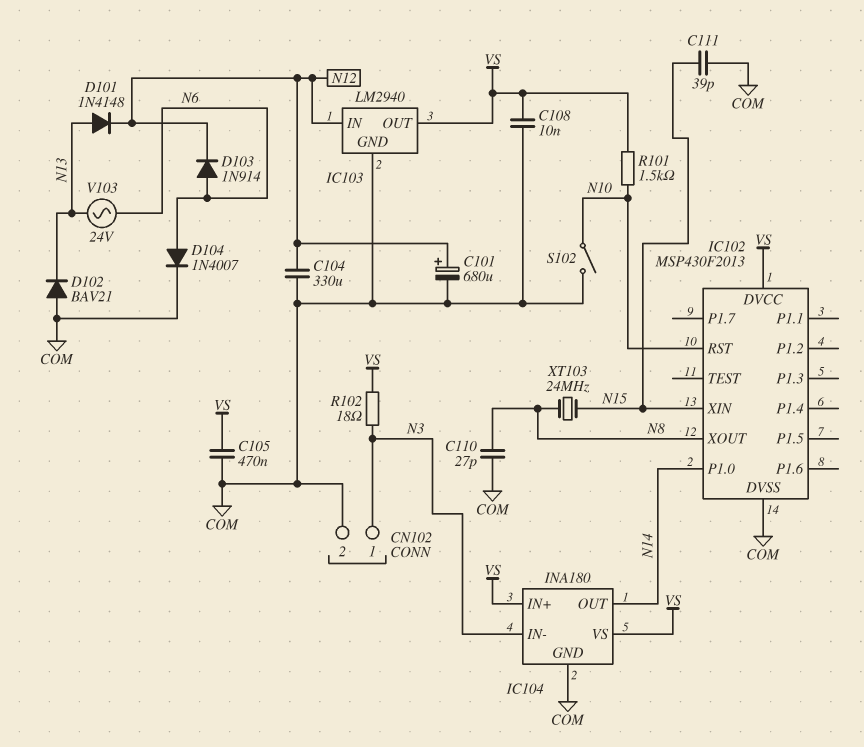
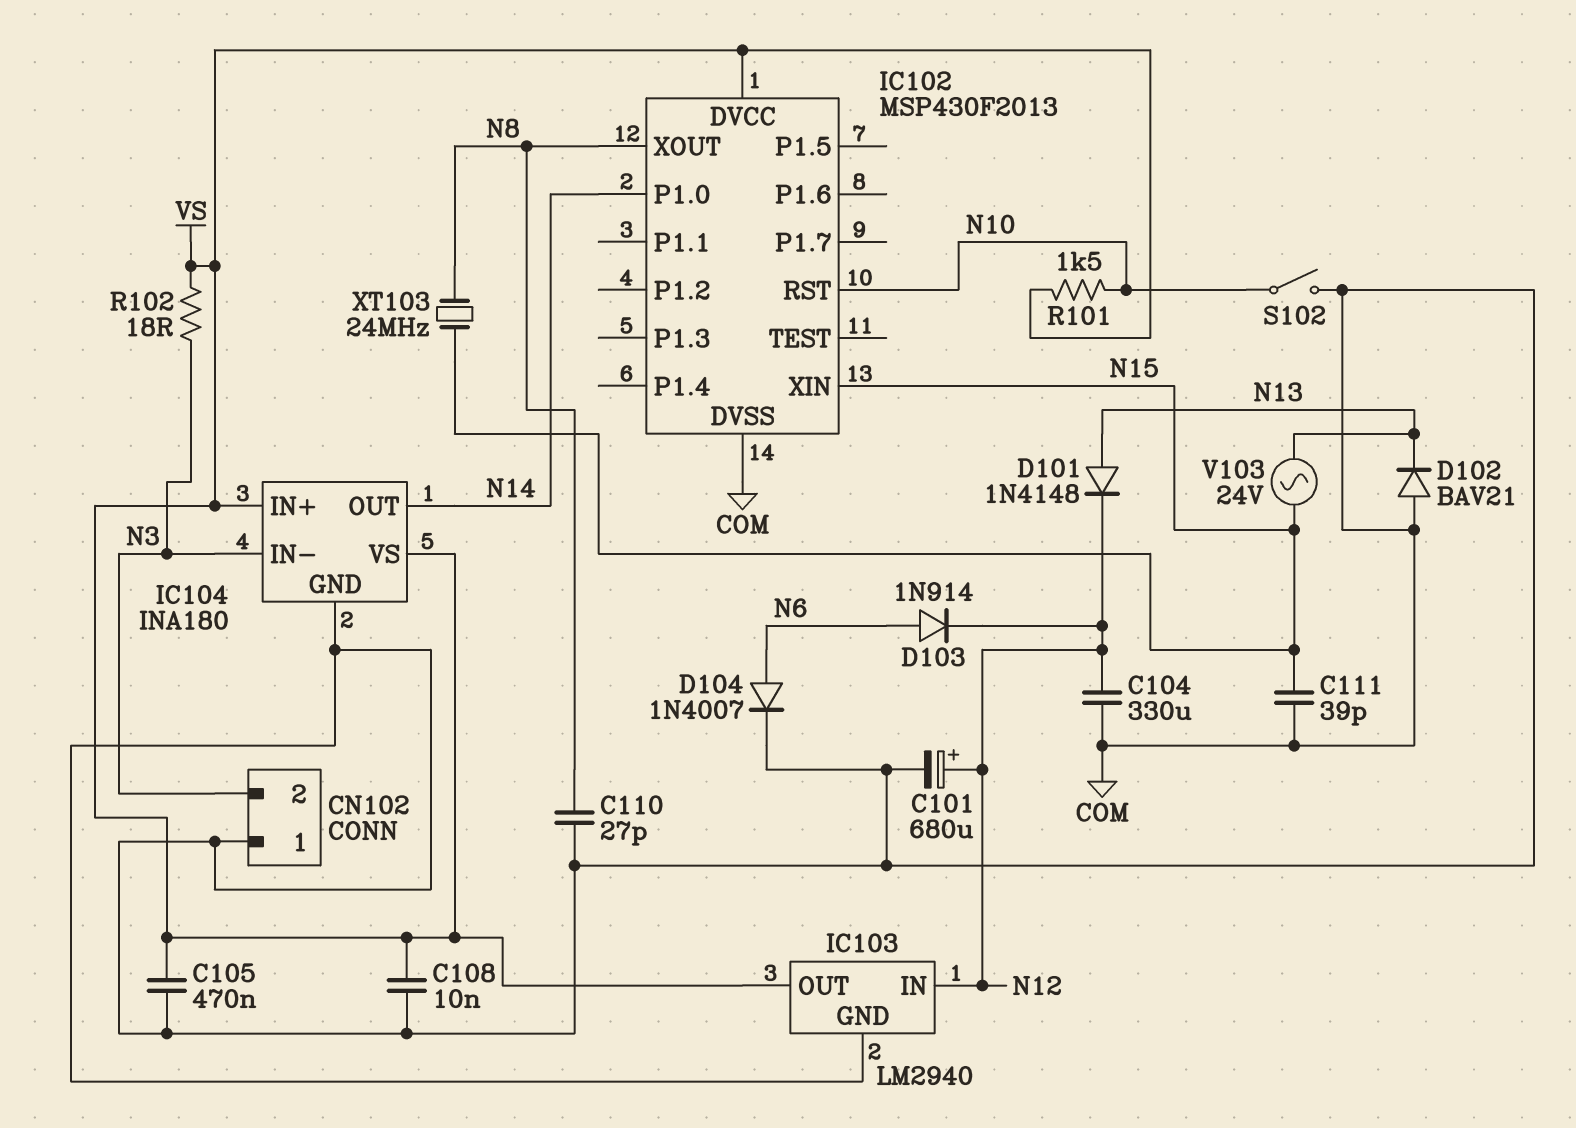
CN102 pin 1: N3 -> COM
CN102 pin 2: COM -> N3
V103: AC 24V (N6, N13) -> AC 24V (N13, N15)

